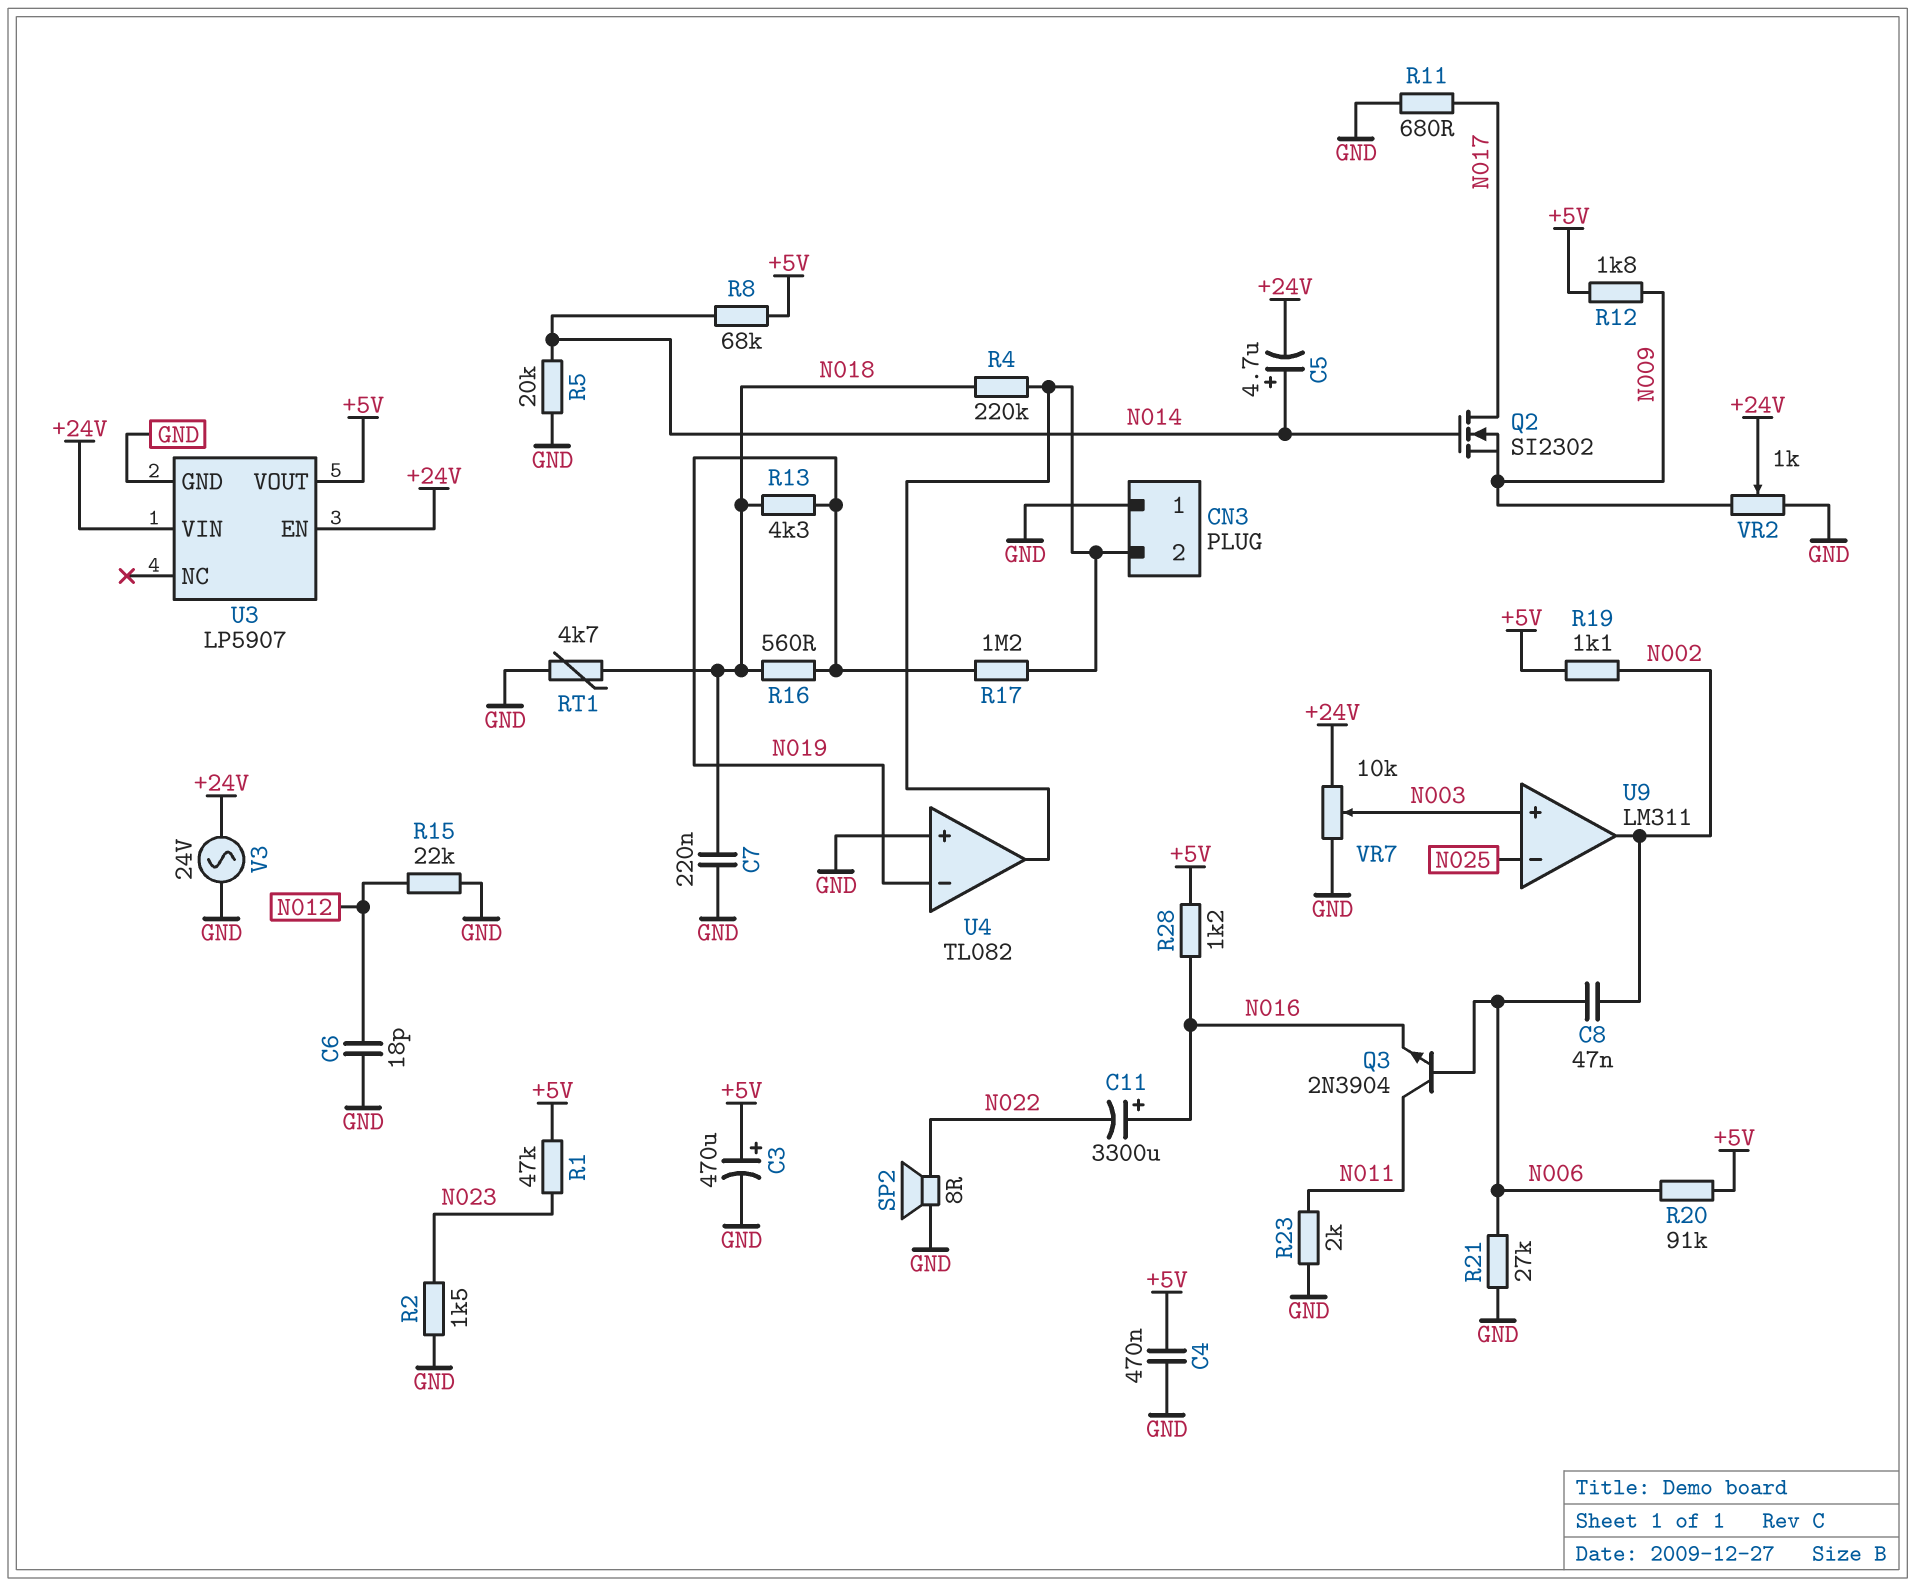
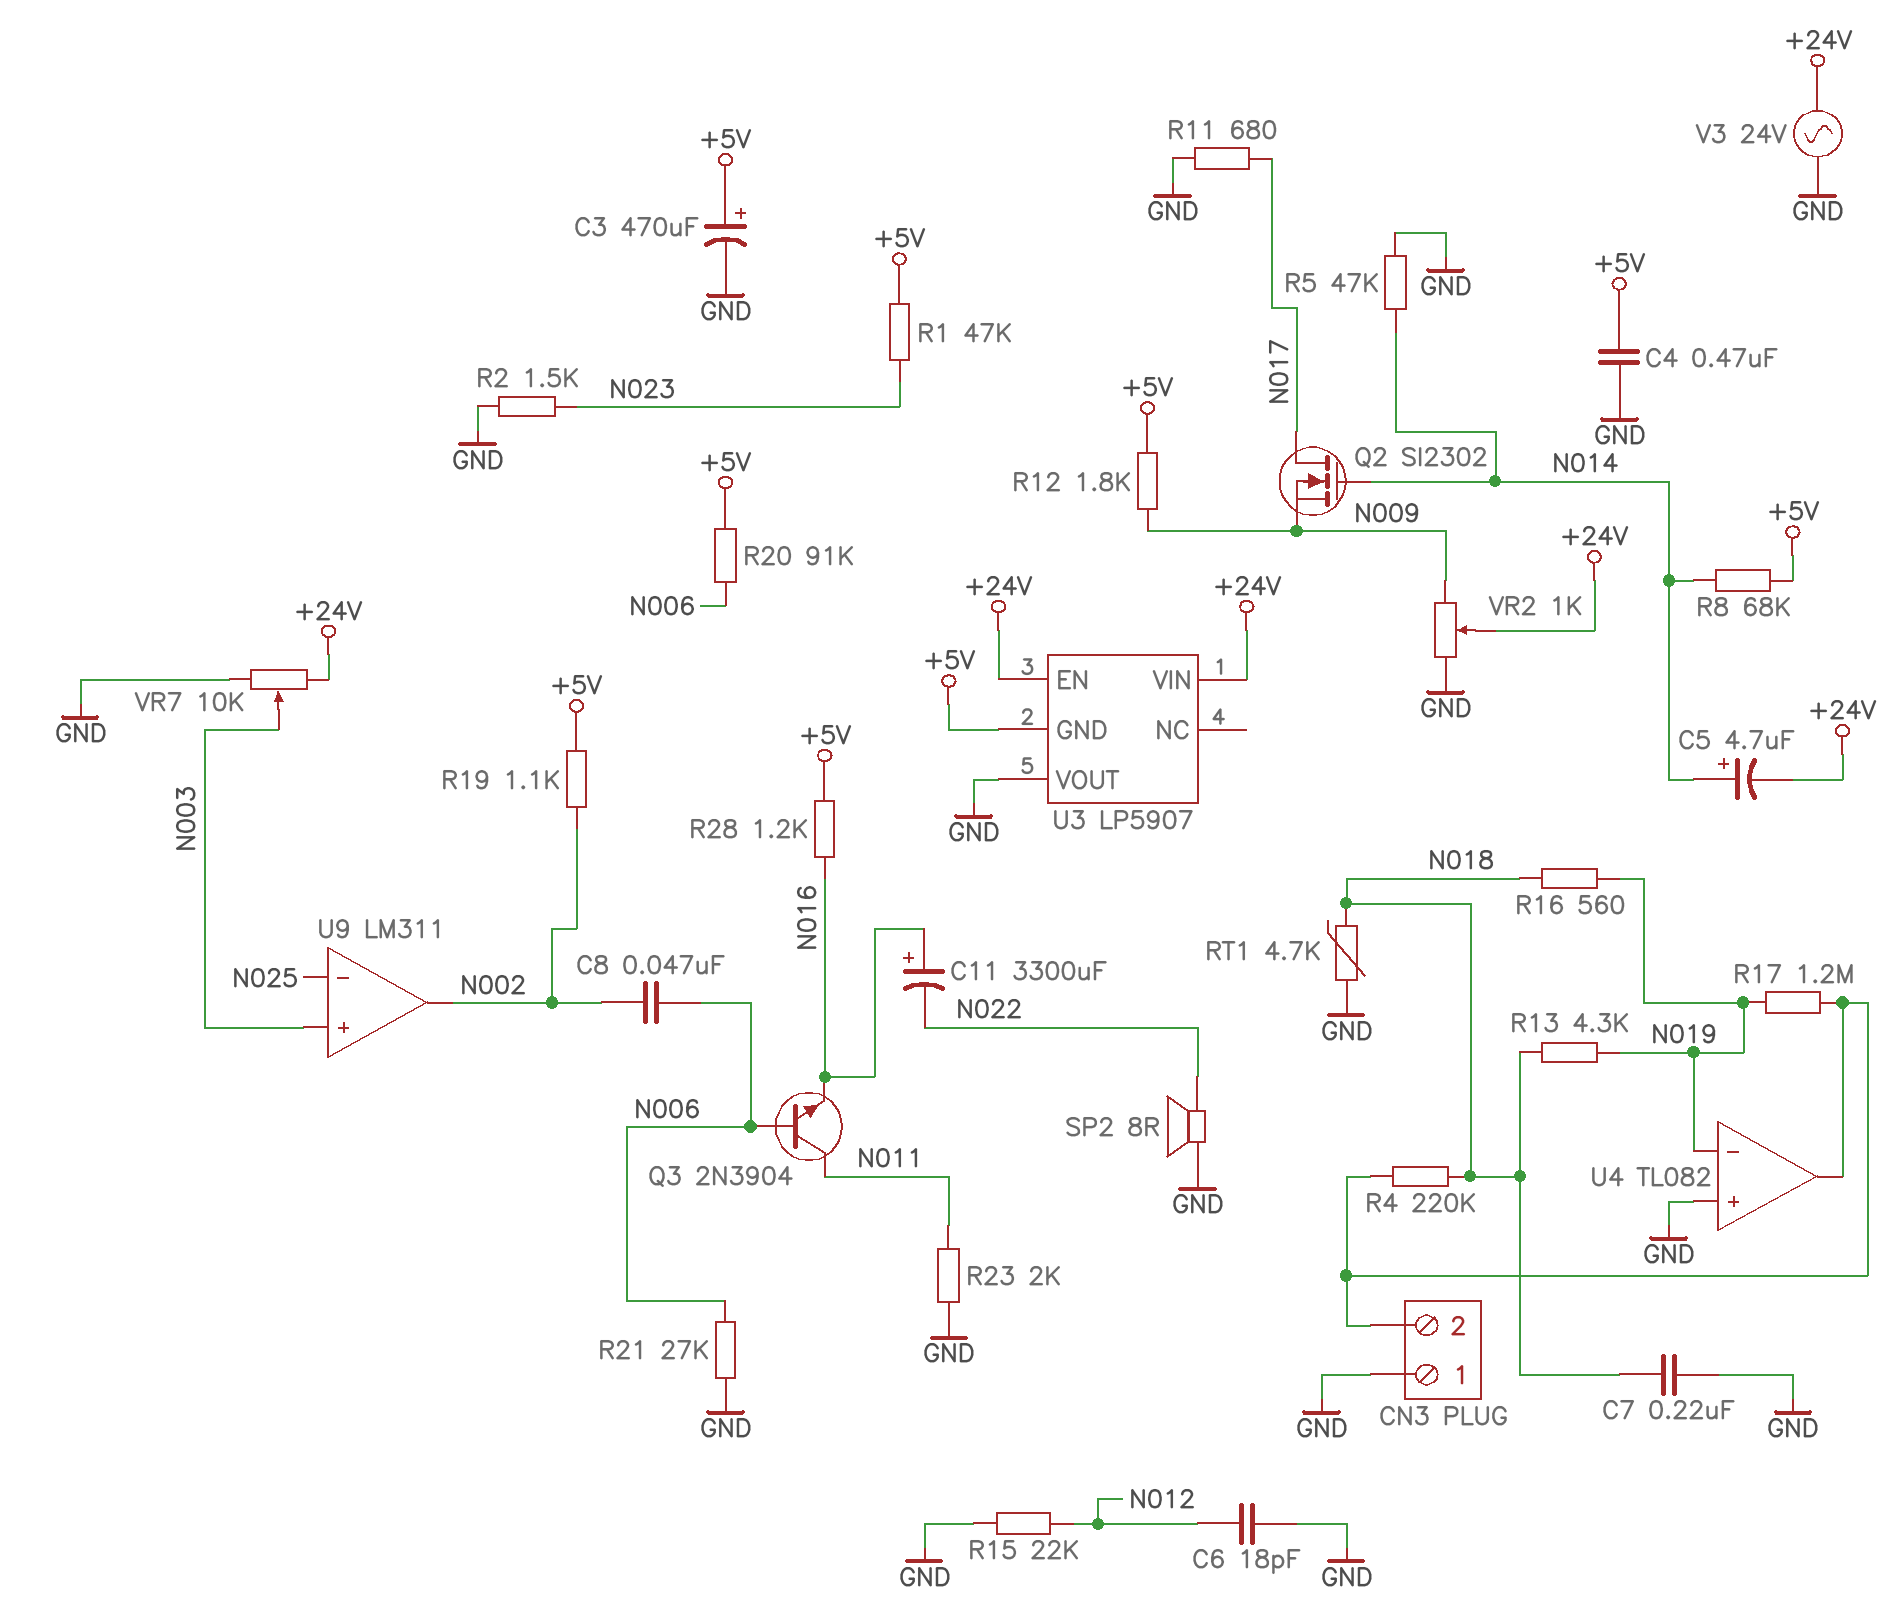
R5: 20k (GND, N014) -> 47k (GND, N014)
U3 pin GND: GND -> +5V
U3 pin VOUT: +5V -> GND

